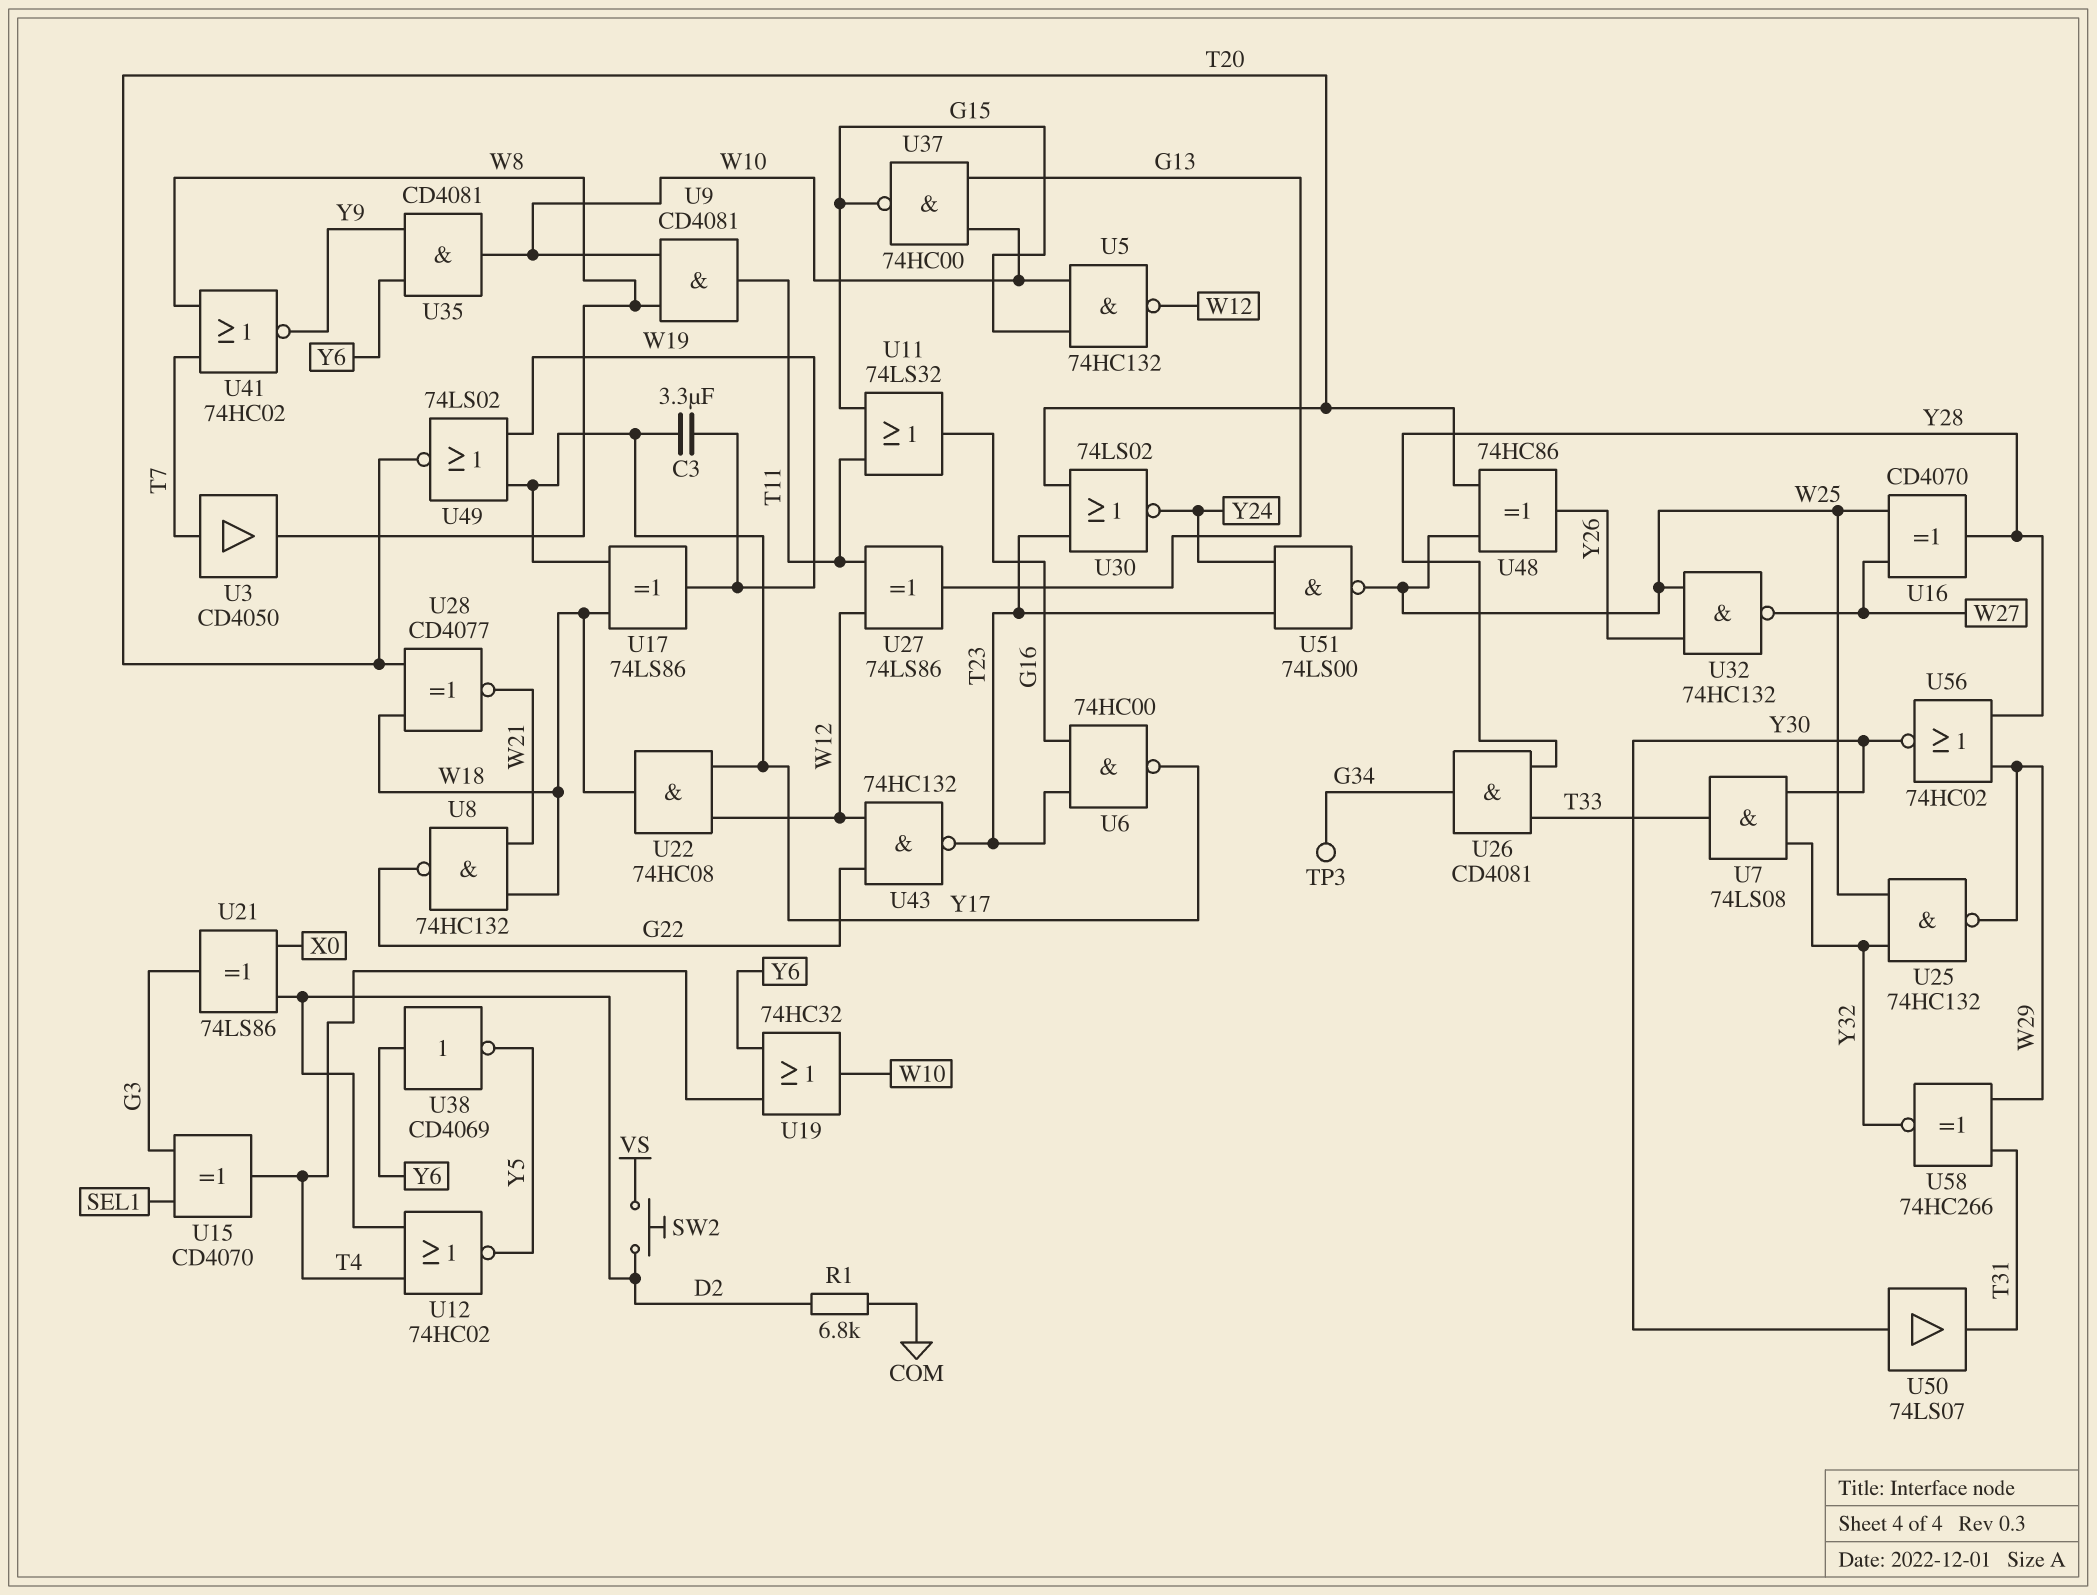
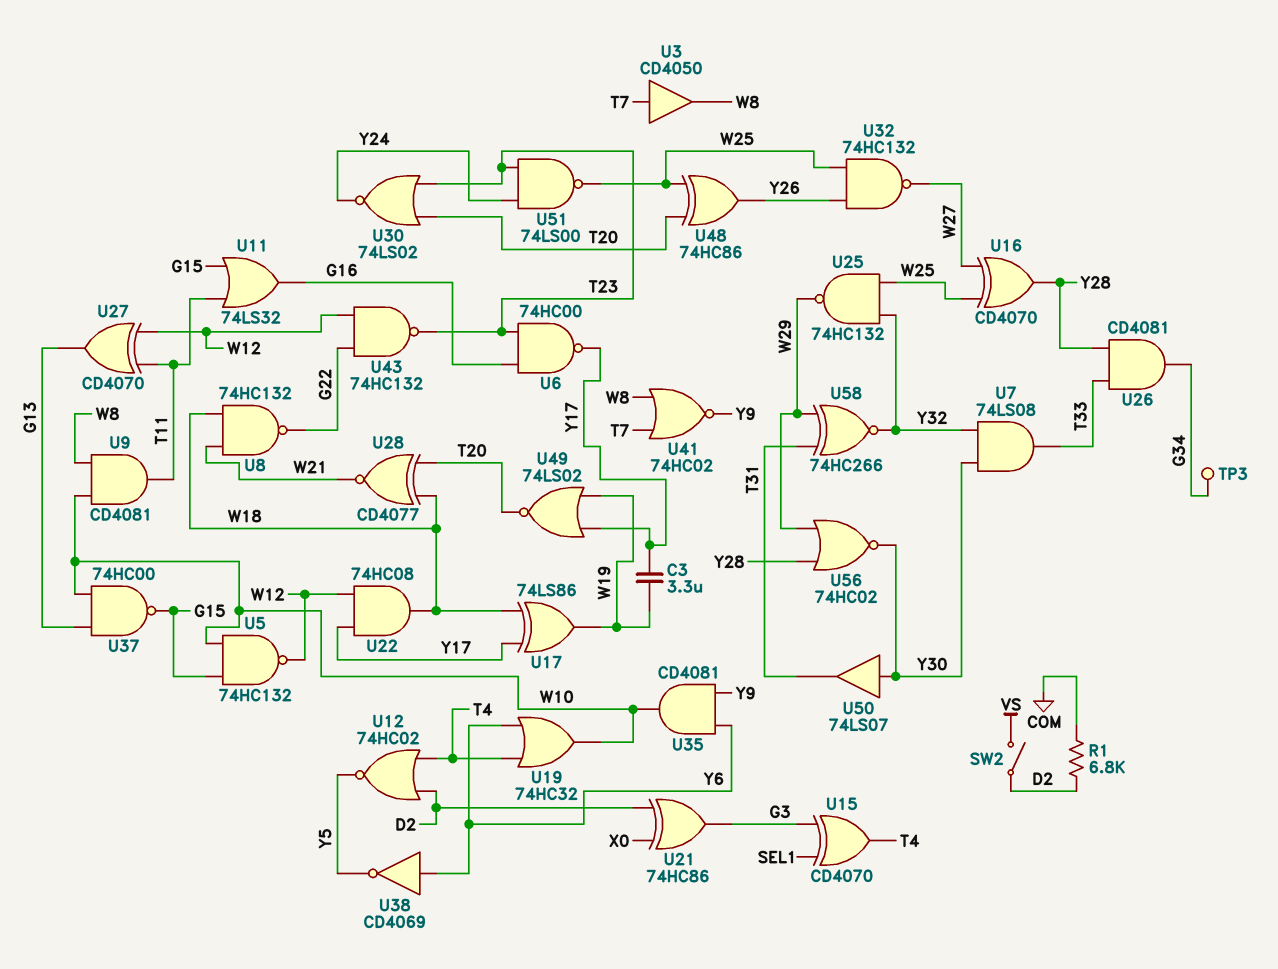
SW2: button (D2, VS) -> switch (D2, VS)
U21: XOR 74LS86 (in D2, in X0, out G3) -> XOR 74HC86 (in D2, in X0, out G3)
U27: XOR 74LS86 (in T11, in W12, out G13) -> XOR CD4070 (in T11, in W12, out G13)

